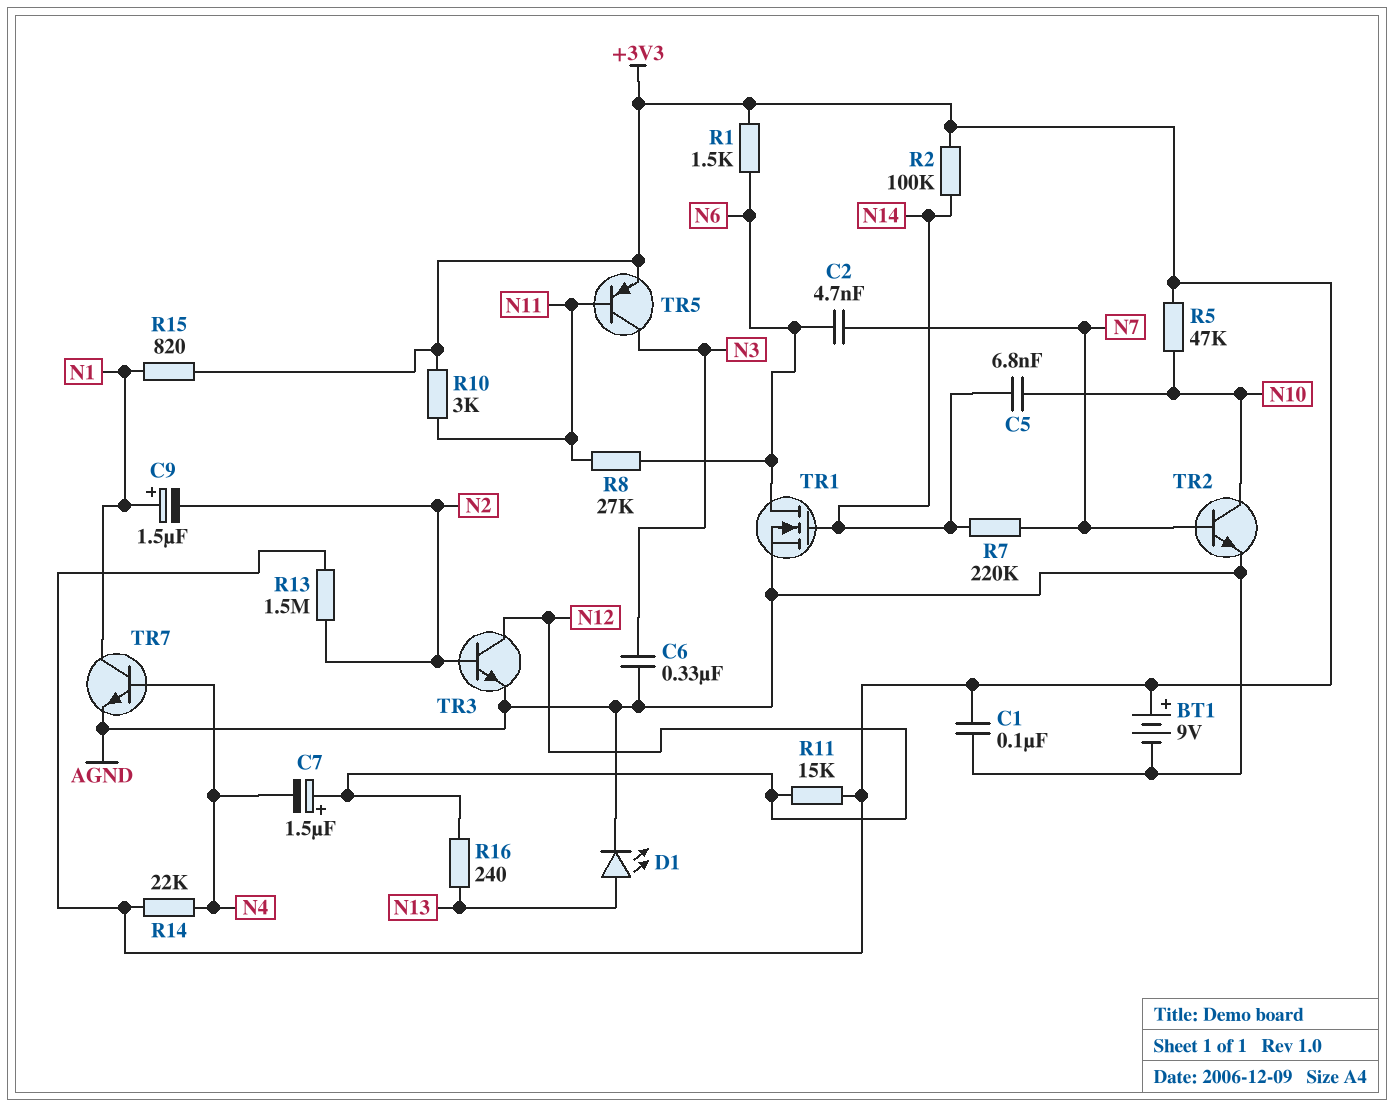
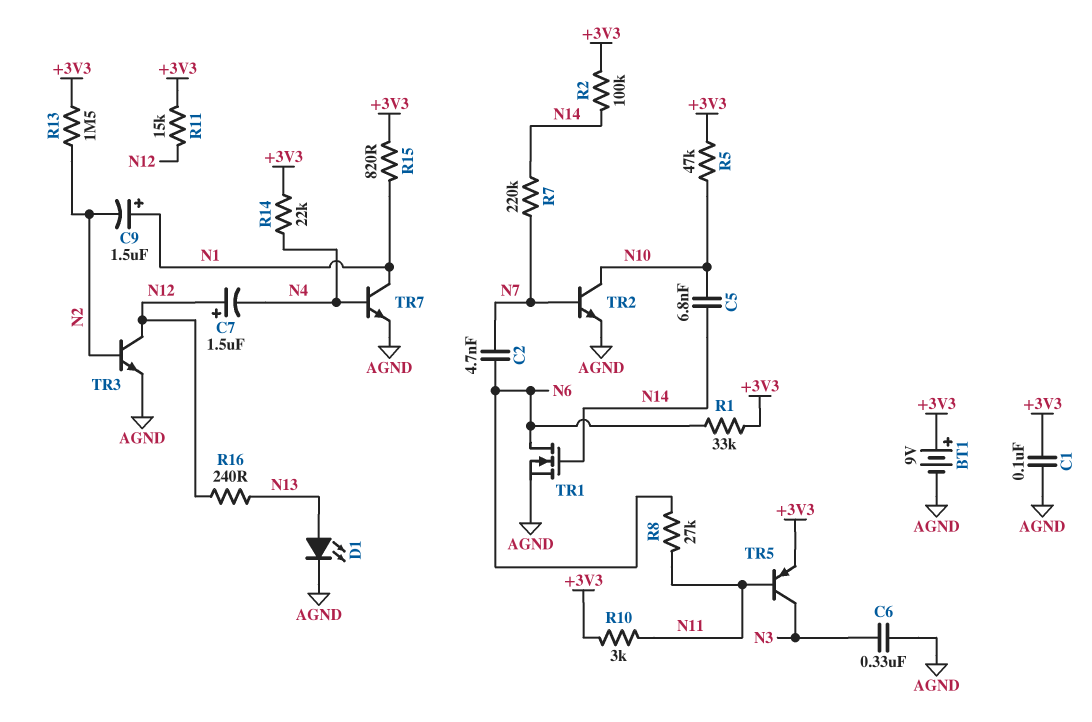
R1: 1.5k (+3V3, N6) -> 33k (+3V3, N6)

